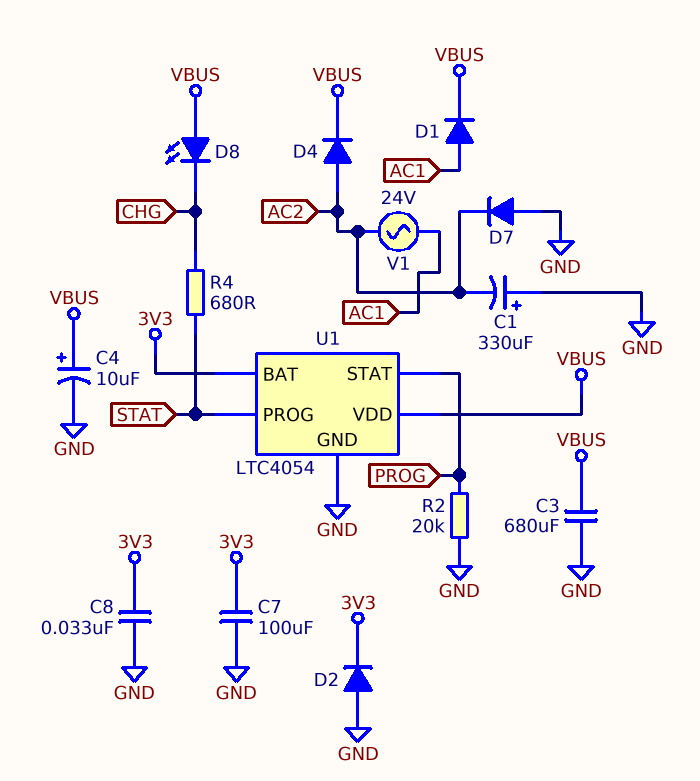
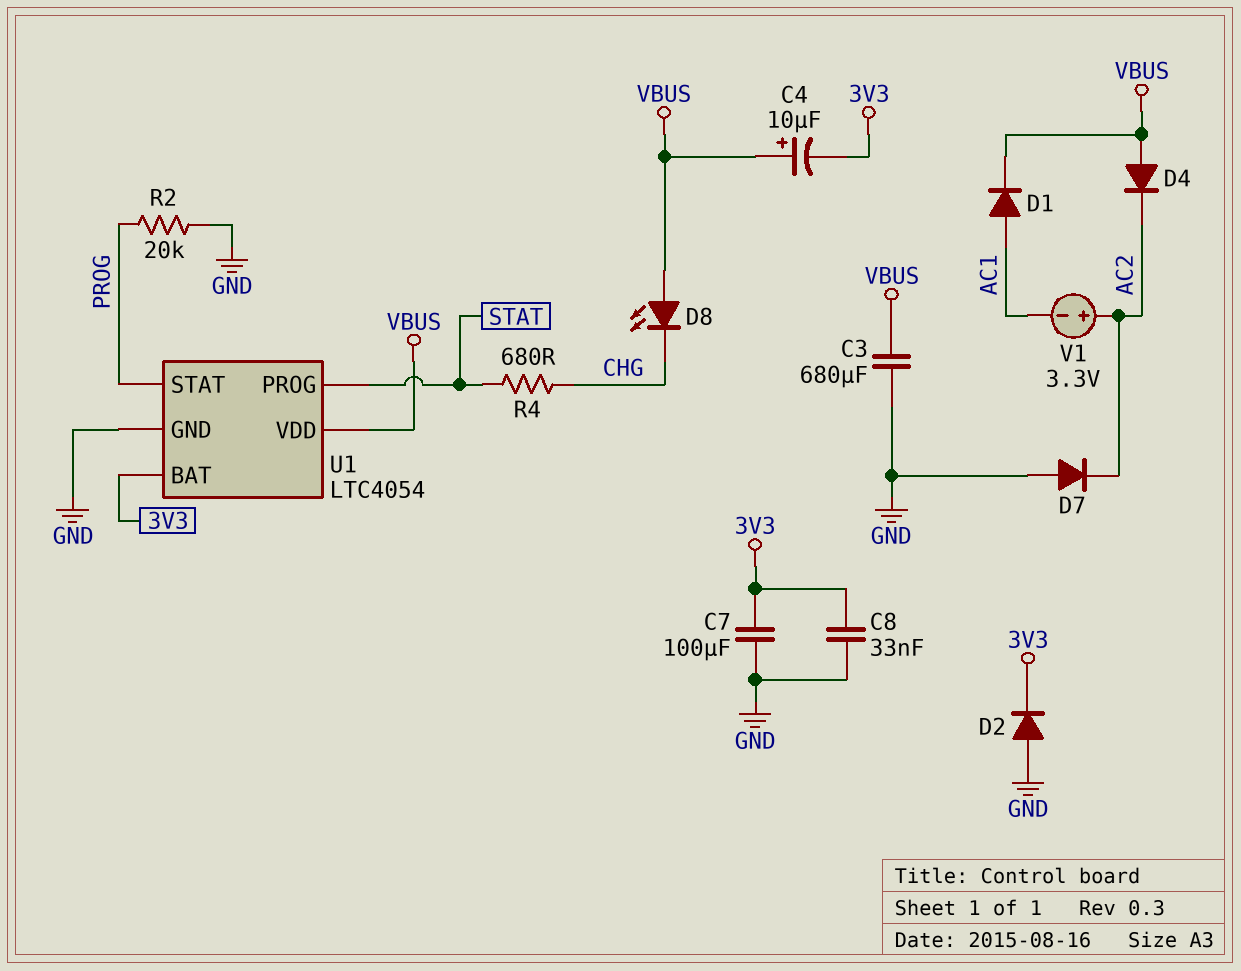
C1: 330uF (plus GND, minus AC2) -> none
C4: 10uF (plus VBUS, minus GND) -> 10uF (plus VBUS, minus 3V3)
D4: diode (A AC2, K VBUS) -> diode (A VBUS, K AC2)
V1: AC 24V (AC1, AC2) -> 3.3V (plus AC2, minus AC1)

